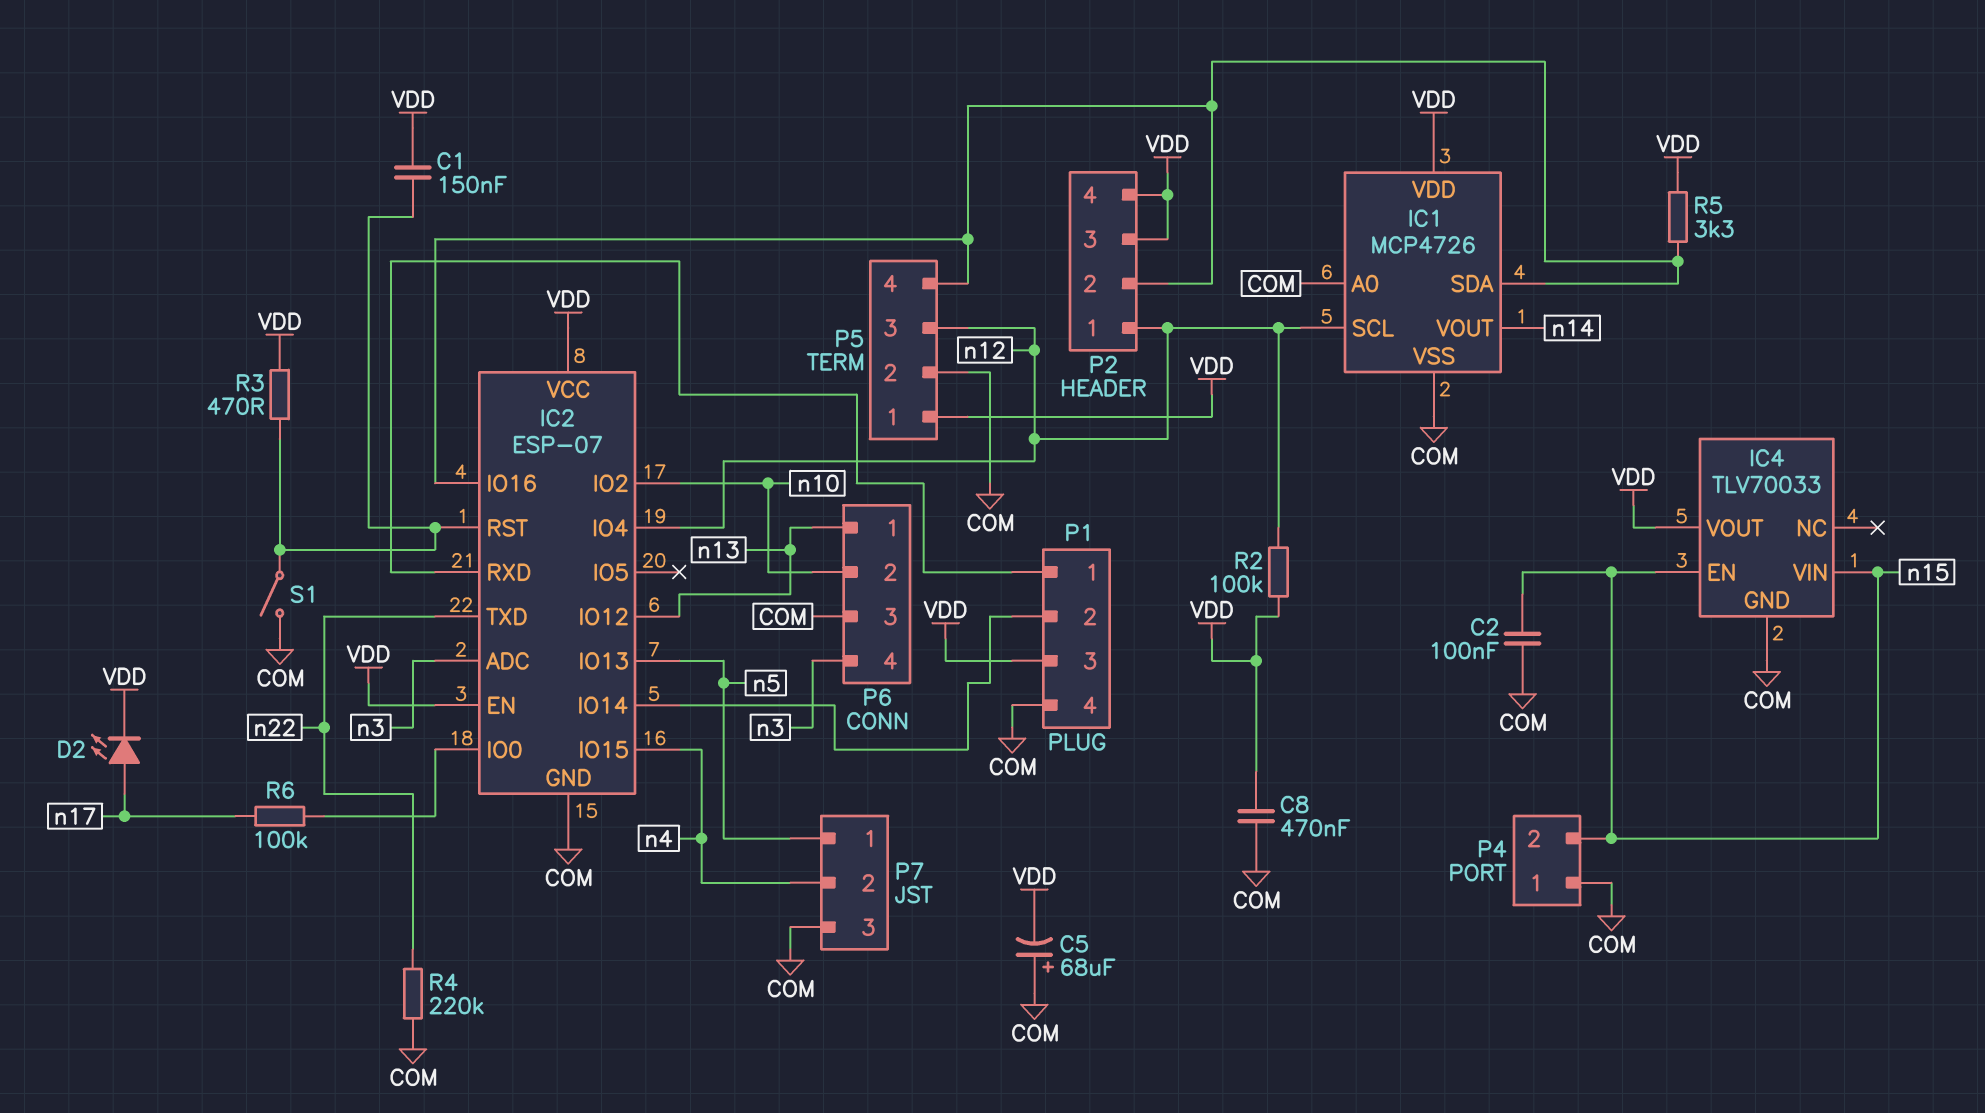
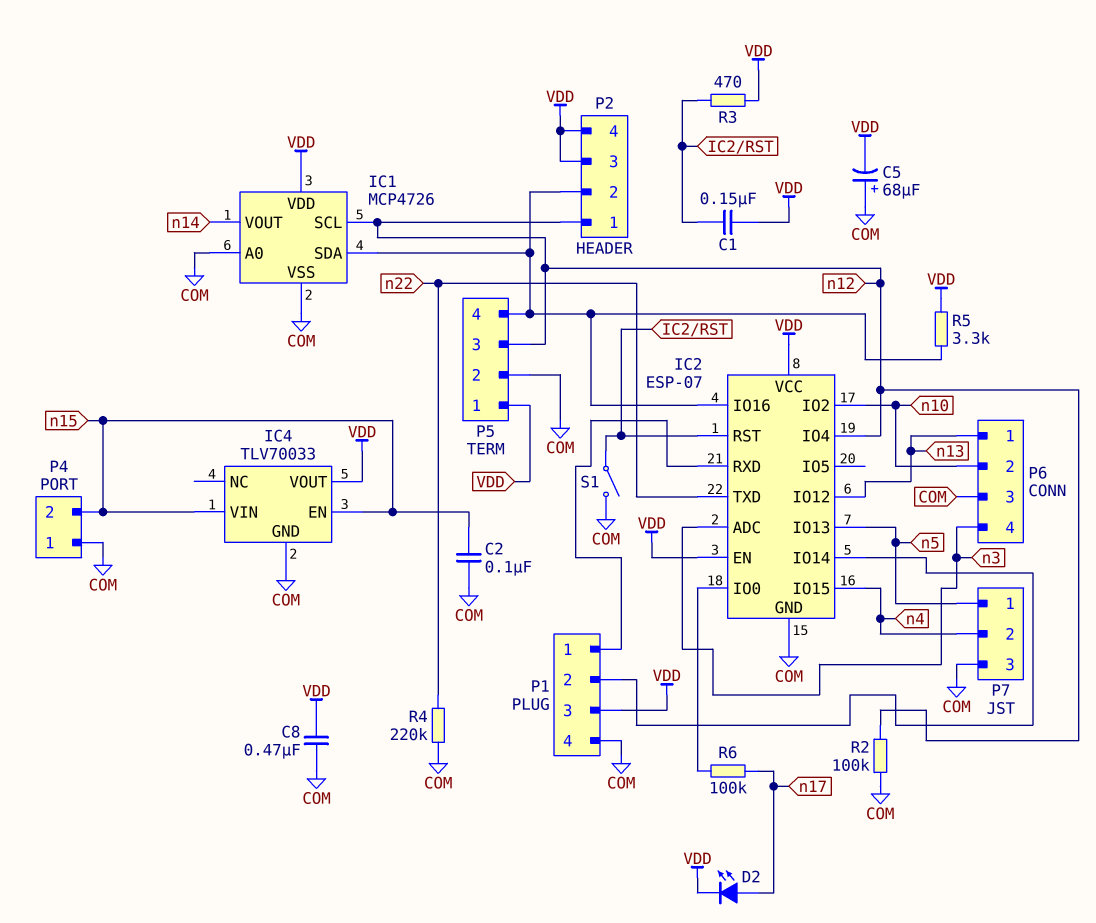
R2: 100k (VDD, n12) -> 100k (COM, n12)

